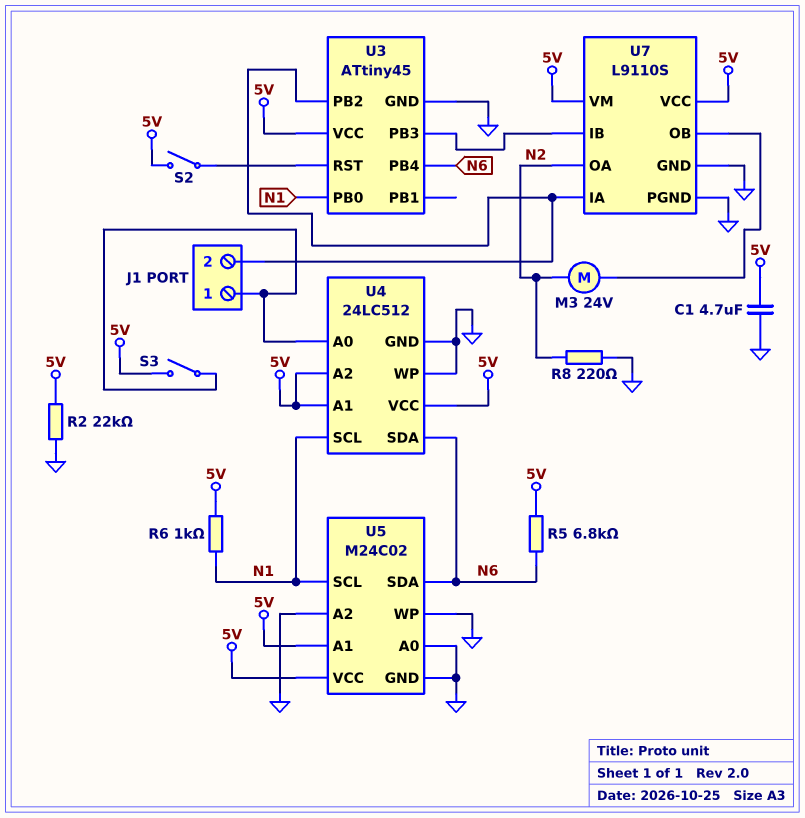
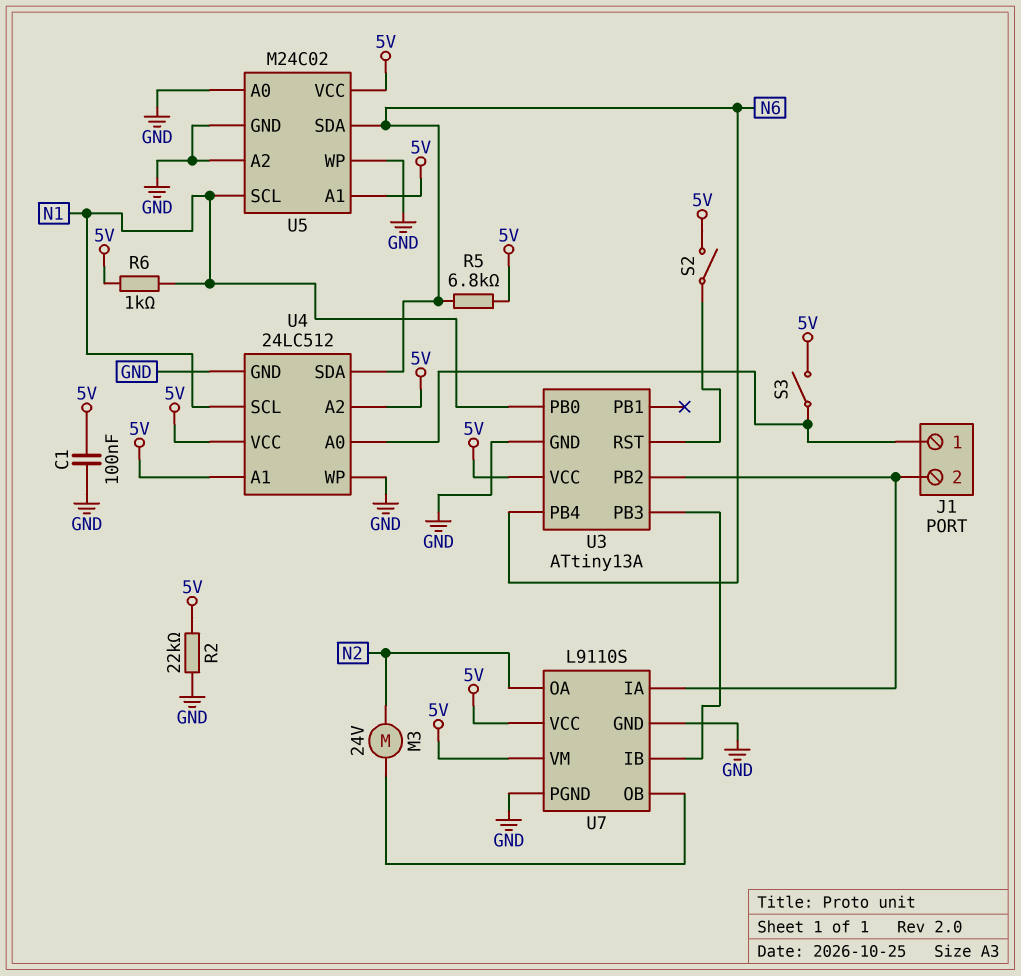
C1: 4.7uF (5V, GND) -> 100nF (5V, GND)
R8: 220 (GND, N2) -> none
U3: ATtiny45 -> ATtiny13A

